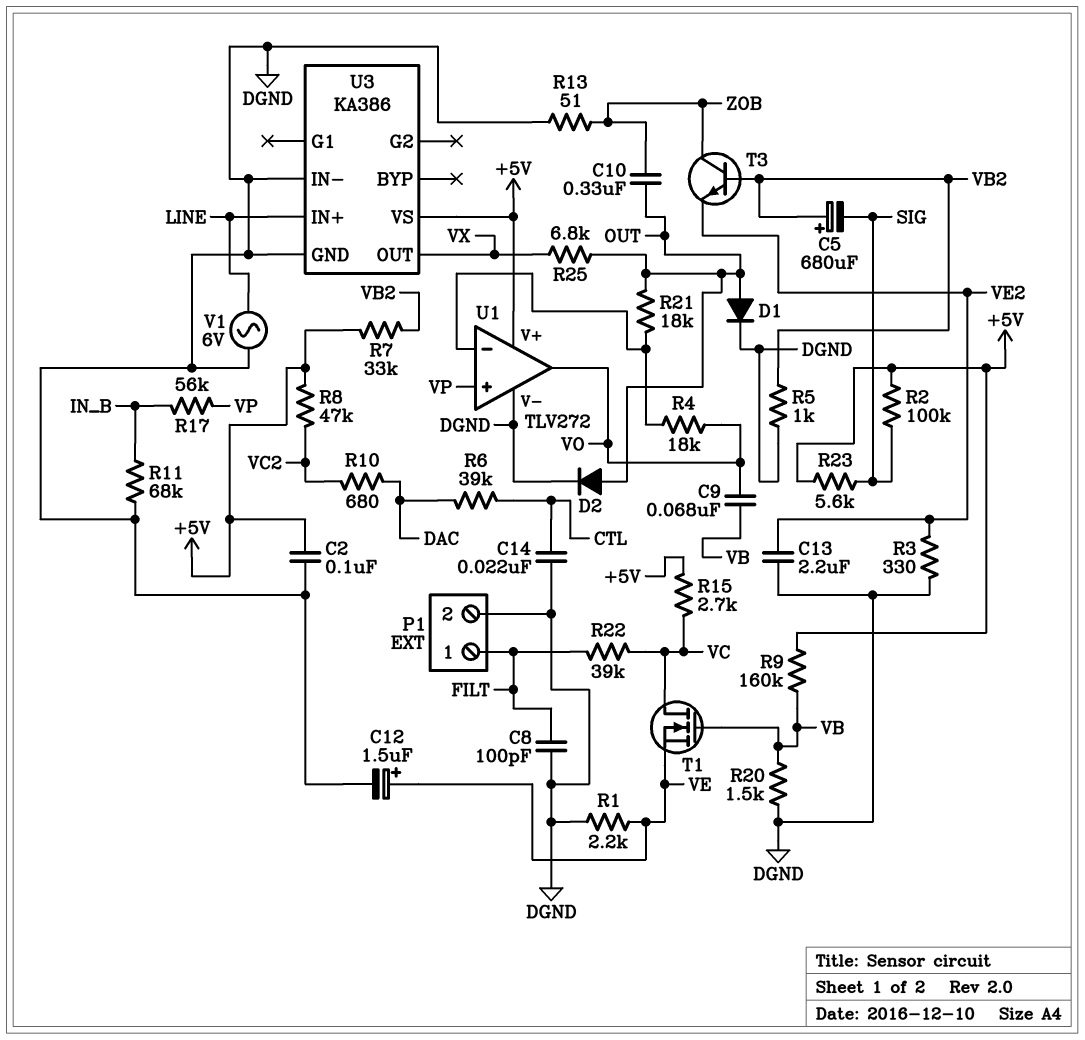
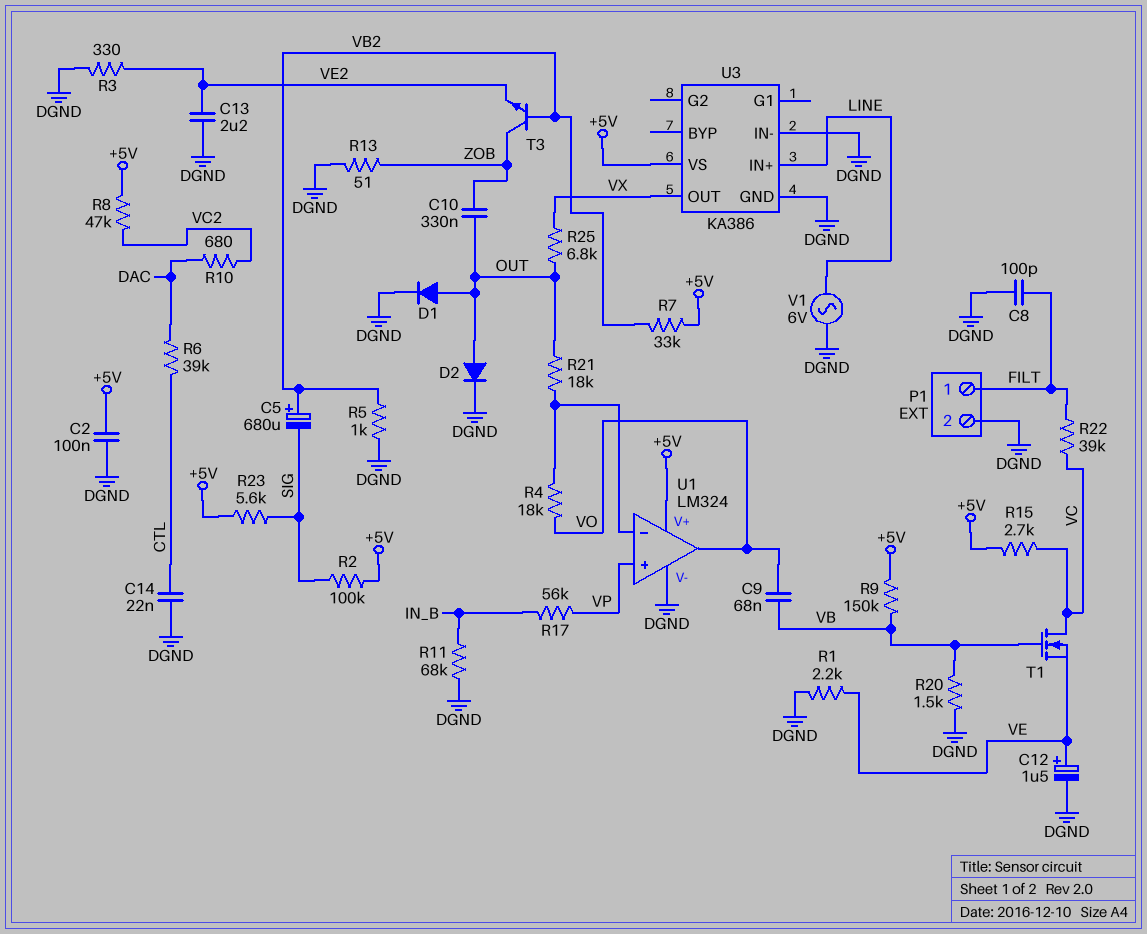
R9: 160k (+5V, VB) -> 150k (+5V, VB)
U1: TLV272 -> LM324

